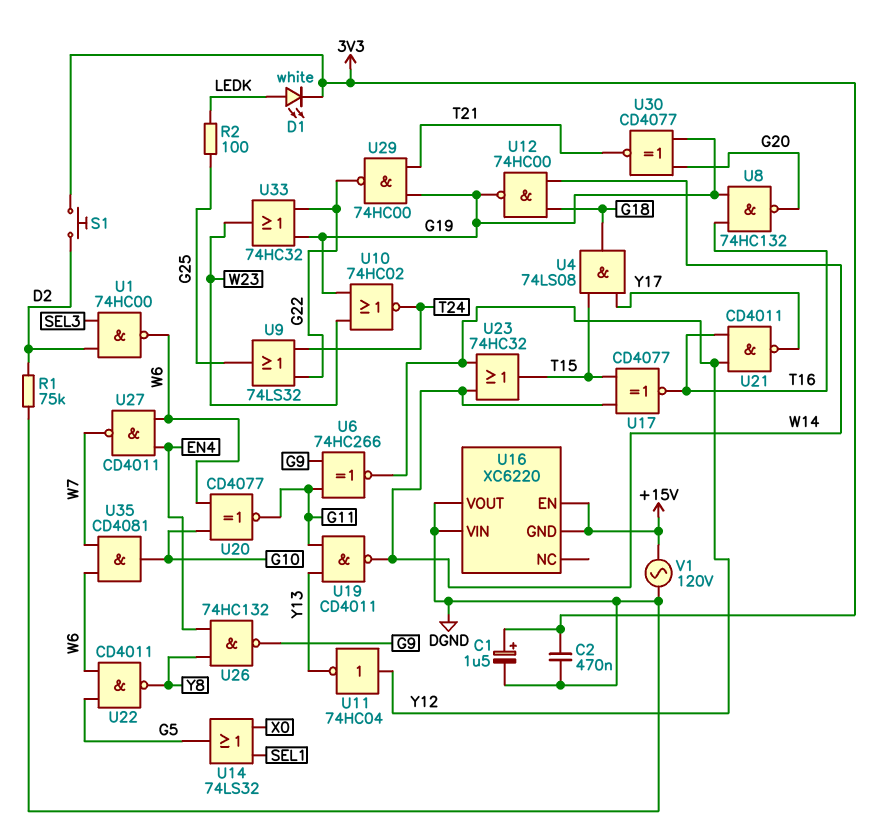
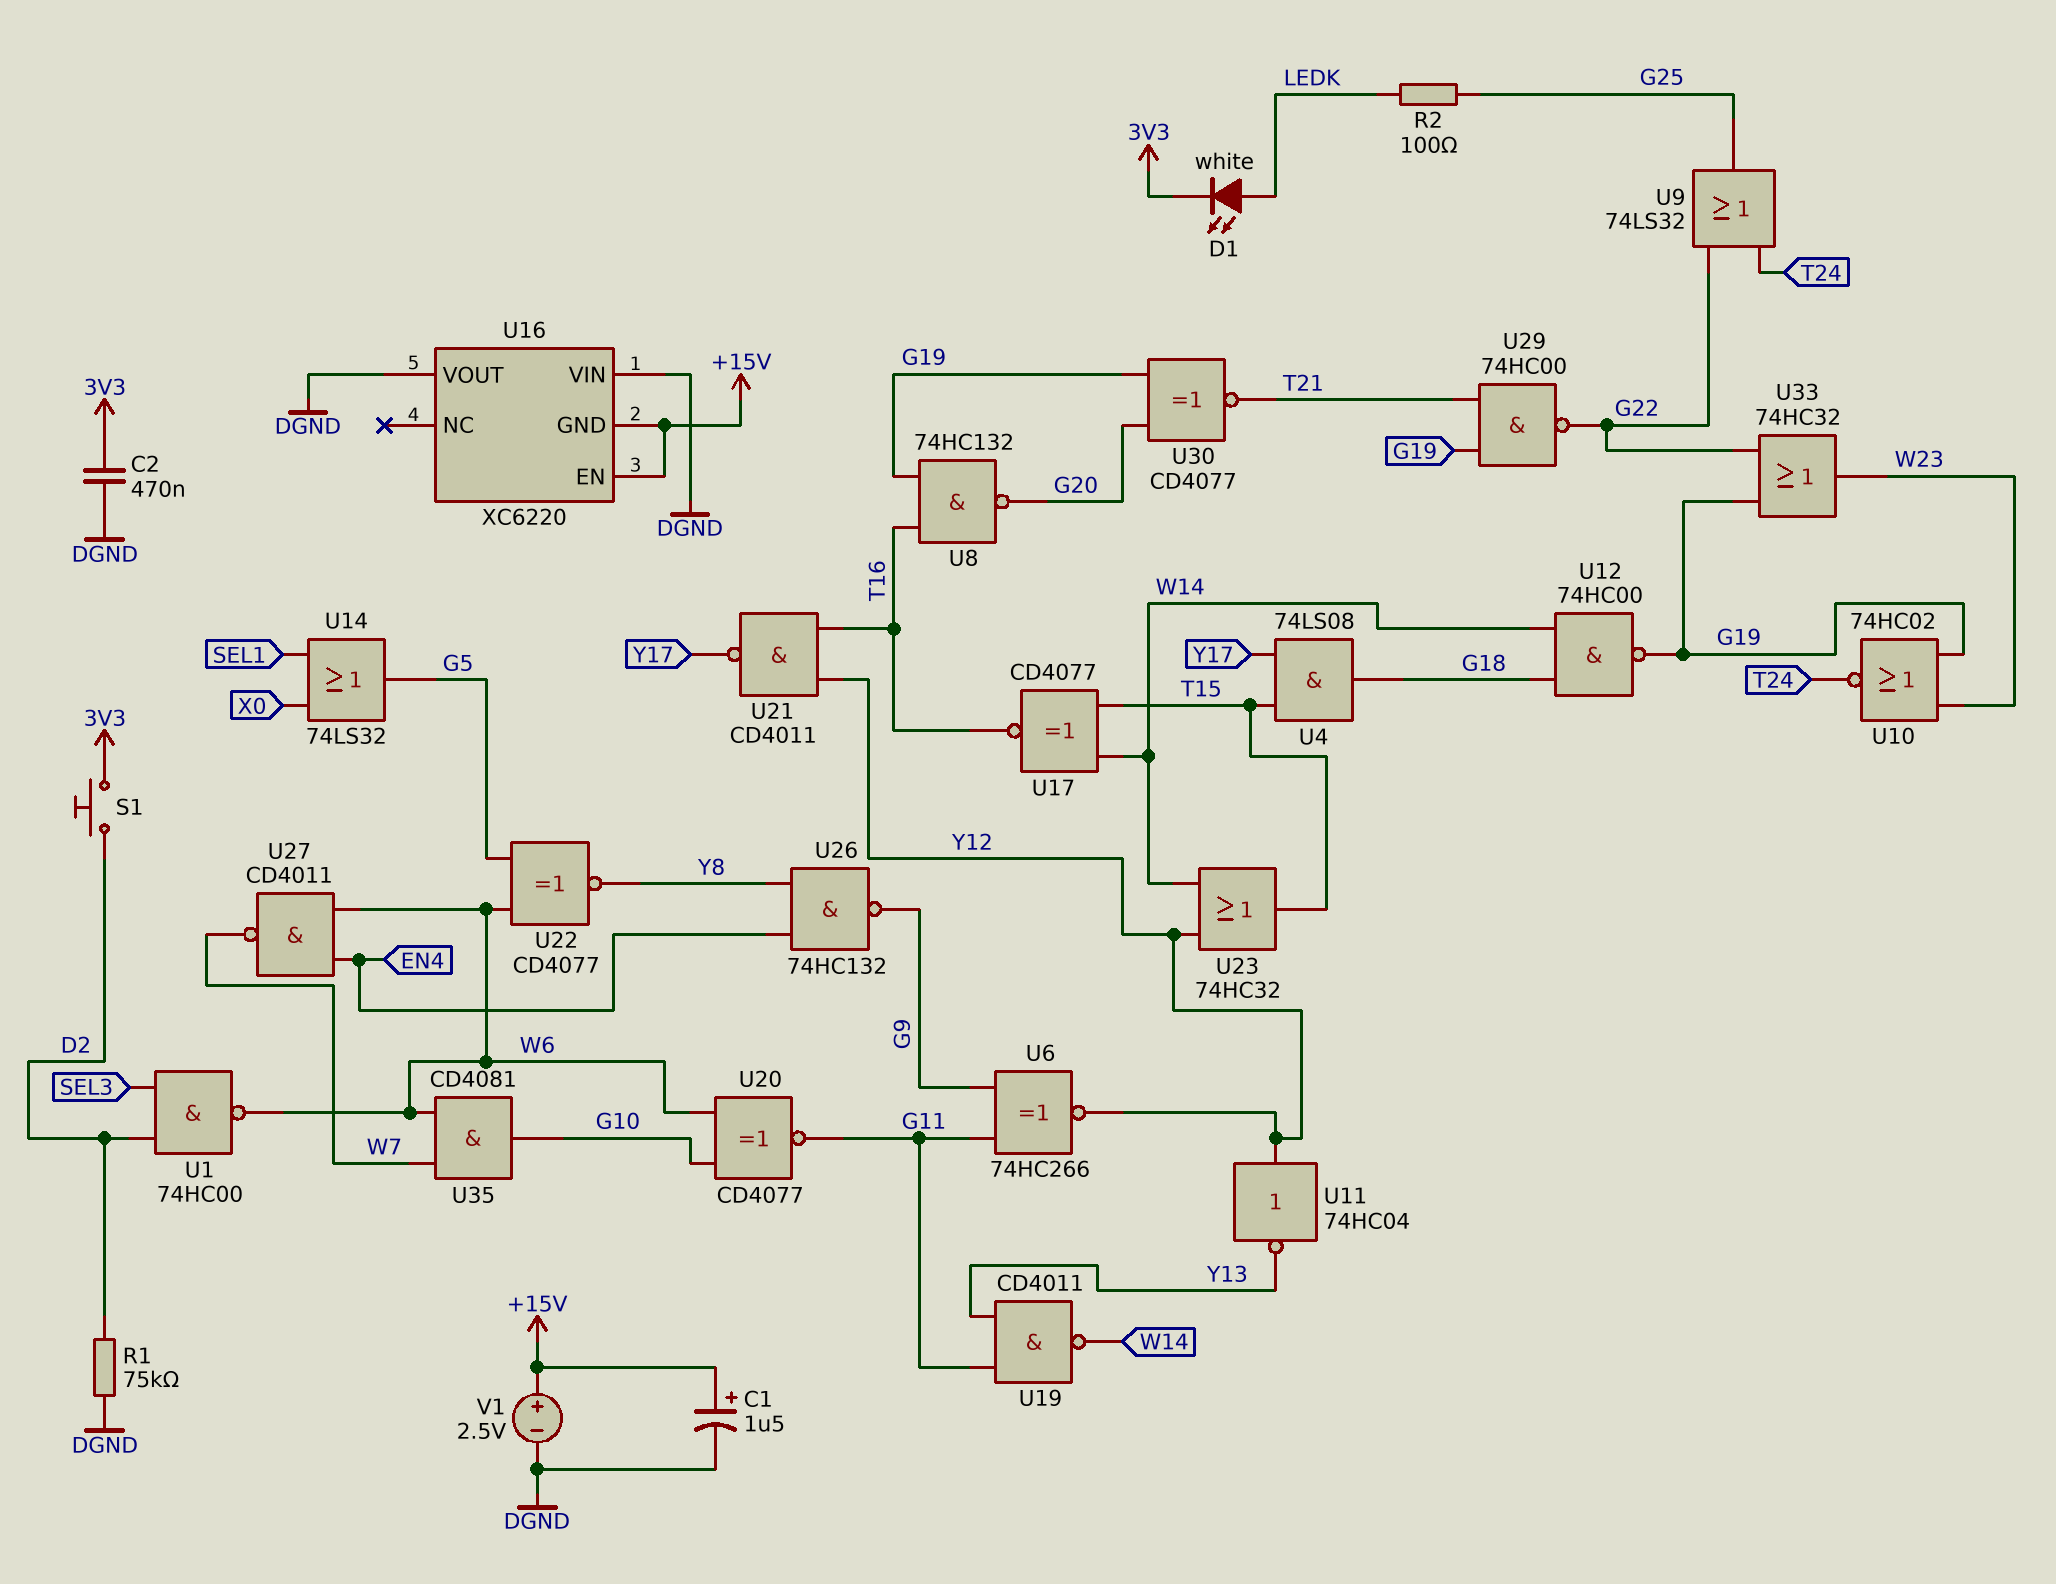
C1: 1.5uF (plus 3V3, minus DGND) -> 1.5uF (plus +15V, minus DGND)
U22: NAND CD4011 (in G5, in W6, out Y8) -> XNOR CD4077 (in G5, in W6, out Y8)
V1: AC 120V (+15V, DGND) -> 2.5V (plus +15V, minus DGND)

